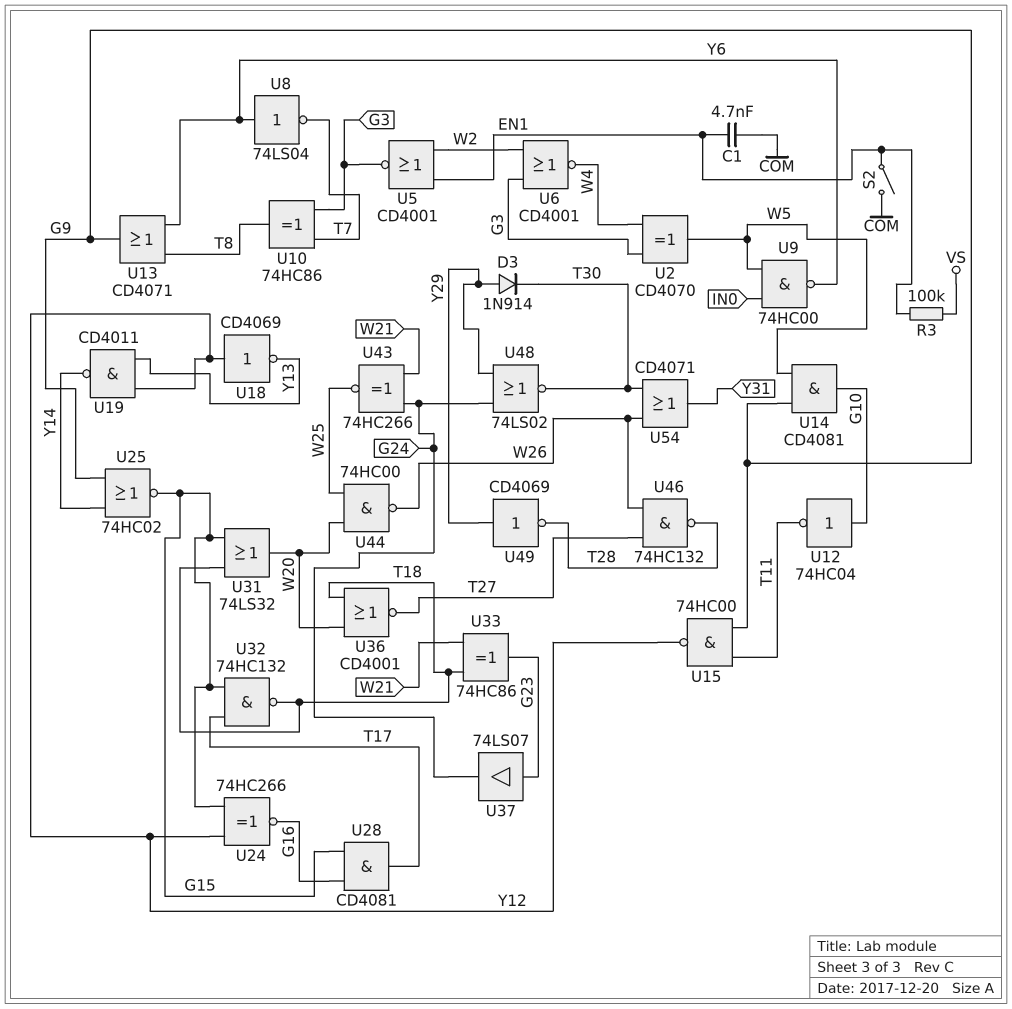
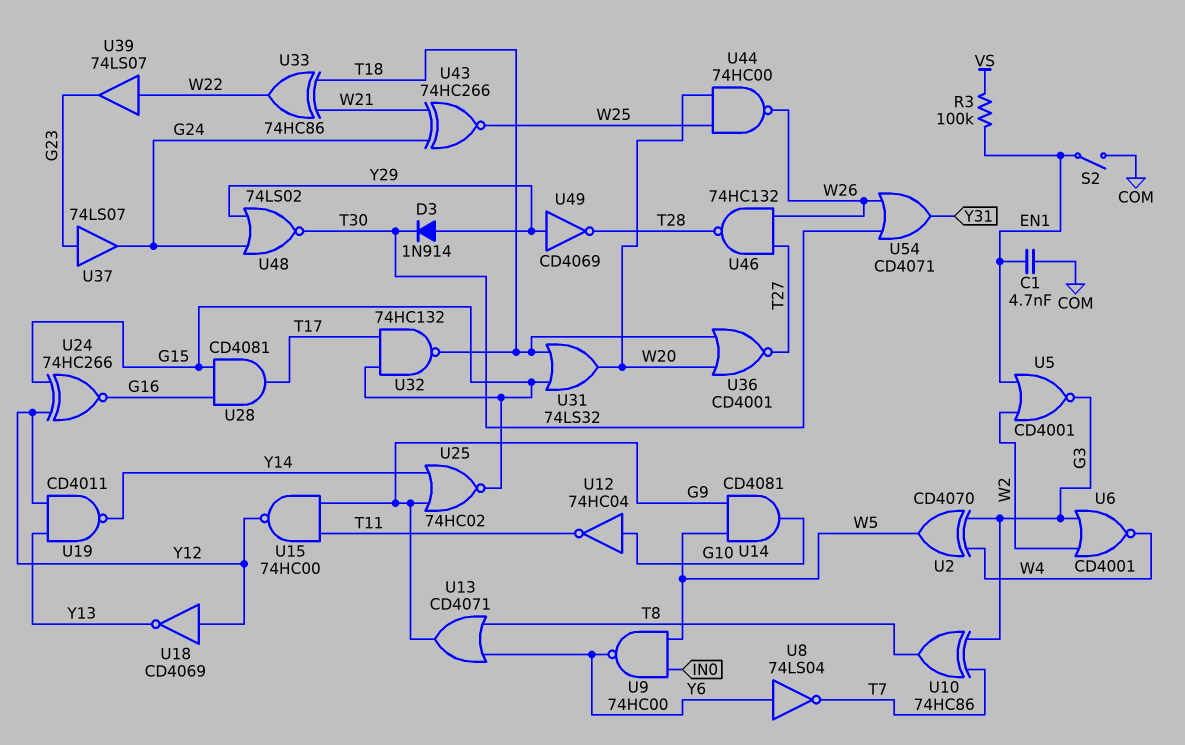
U33: XOR 74HC86 (in T18, in W21, out G23) -> XOR 74HC86 (in T18, in W21, out W22)
U39: none -> buffer 74LS07 (in W22, out G23)

